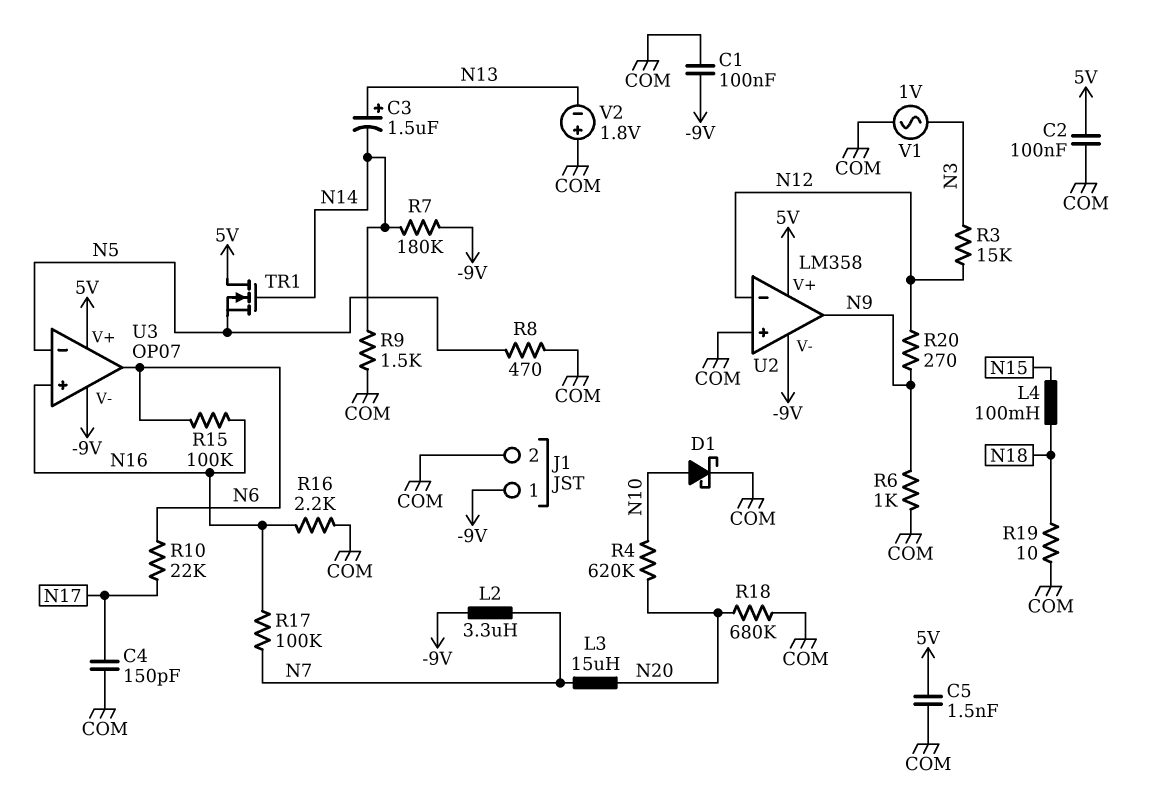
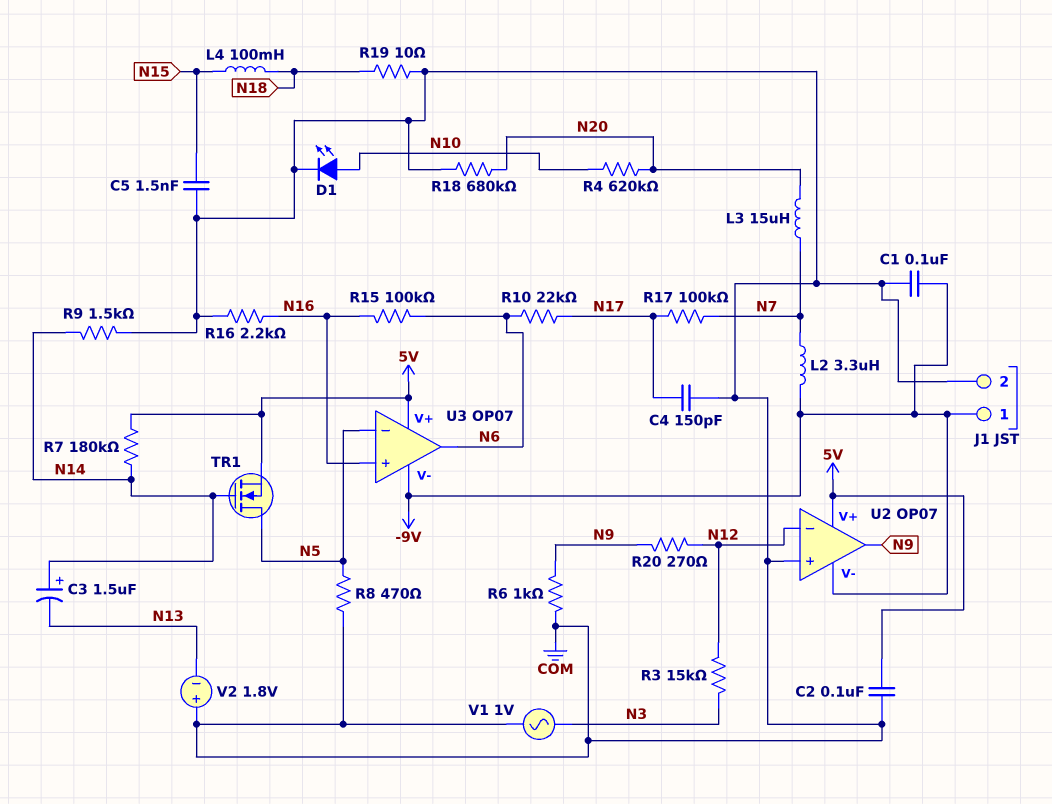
C3: 1.5uF (plus N13, minus N14) -> 1.5uF (plus N14, minus N13)
C5: 1.5nF (5V, COM) -> 1.5nF (COM, N15)
D1: schottky (A N10, K COM) -> LED (A N10, K COM)
R7: 180k (-9V, N14) -> 180k (5V, N14)
R17: 100k (N7, N16) -> 100k (N7, N17)
TR1: NMOS (G N14, D 5V, S N5) -> NMOS (G N14, D N5, S 5V)
U2: LM358 -> OP07

